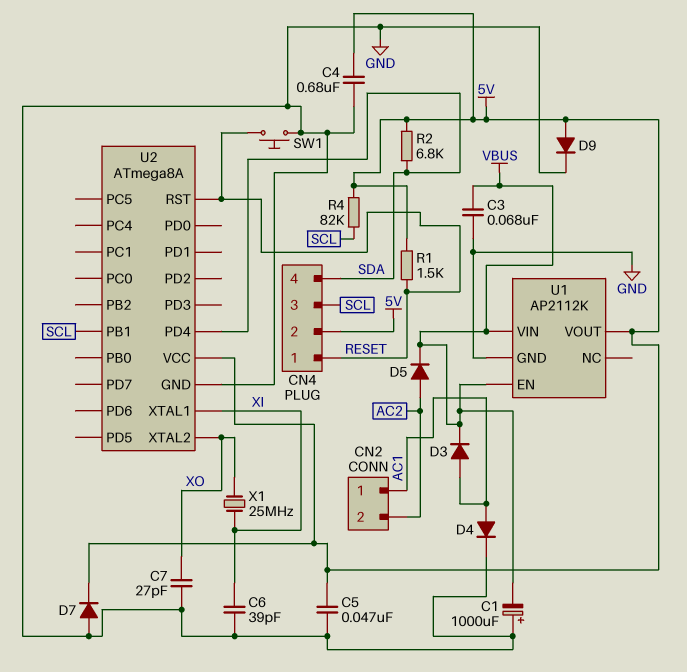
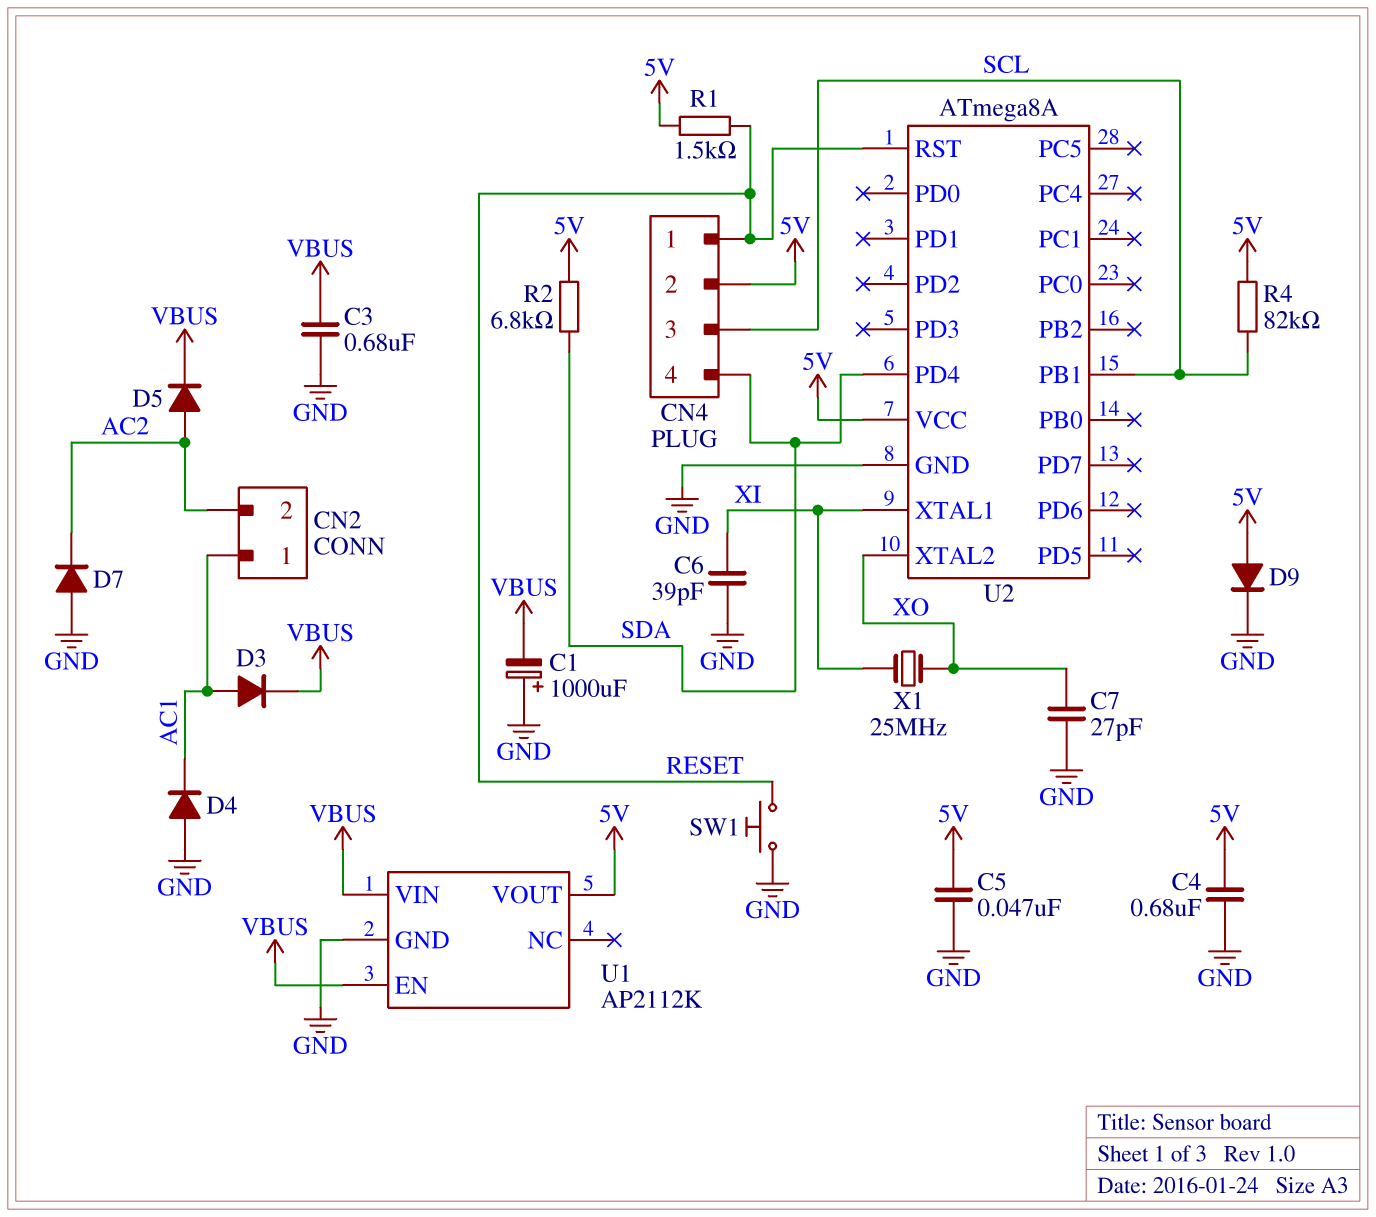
C3: 68nF (GND, VBUS) -> 680nF (GND, VBUS)
D4: diode (A AC1, K GND) -> diode (A GND, K AC1)
D7: diode (A GND, K 5V) -> diode (A GND, K AC2)

